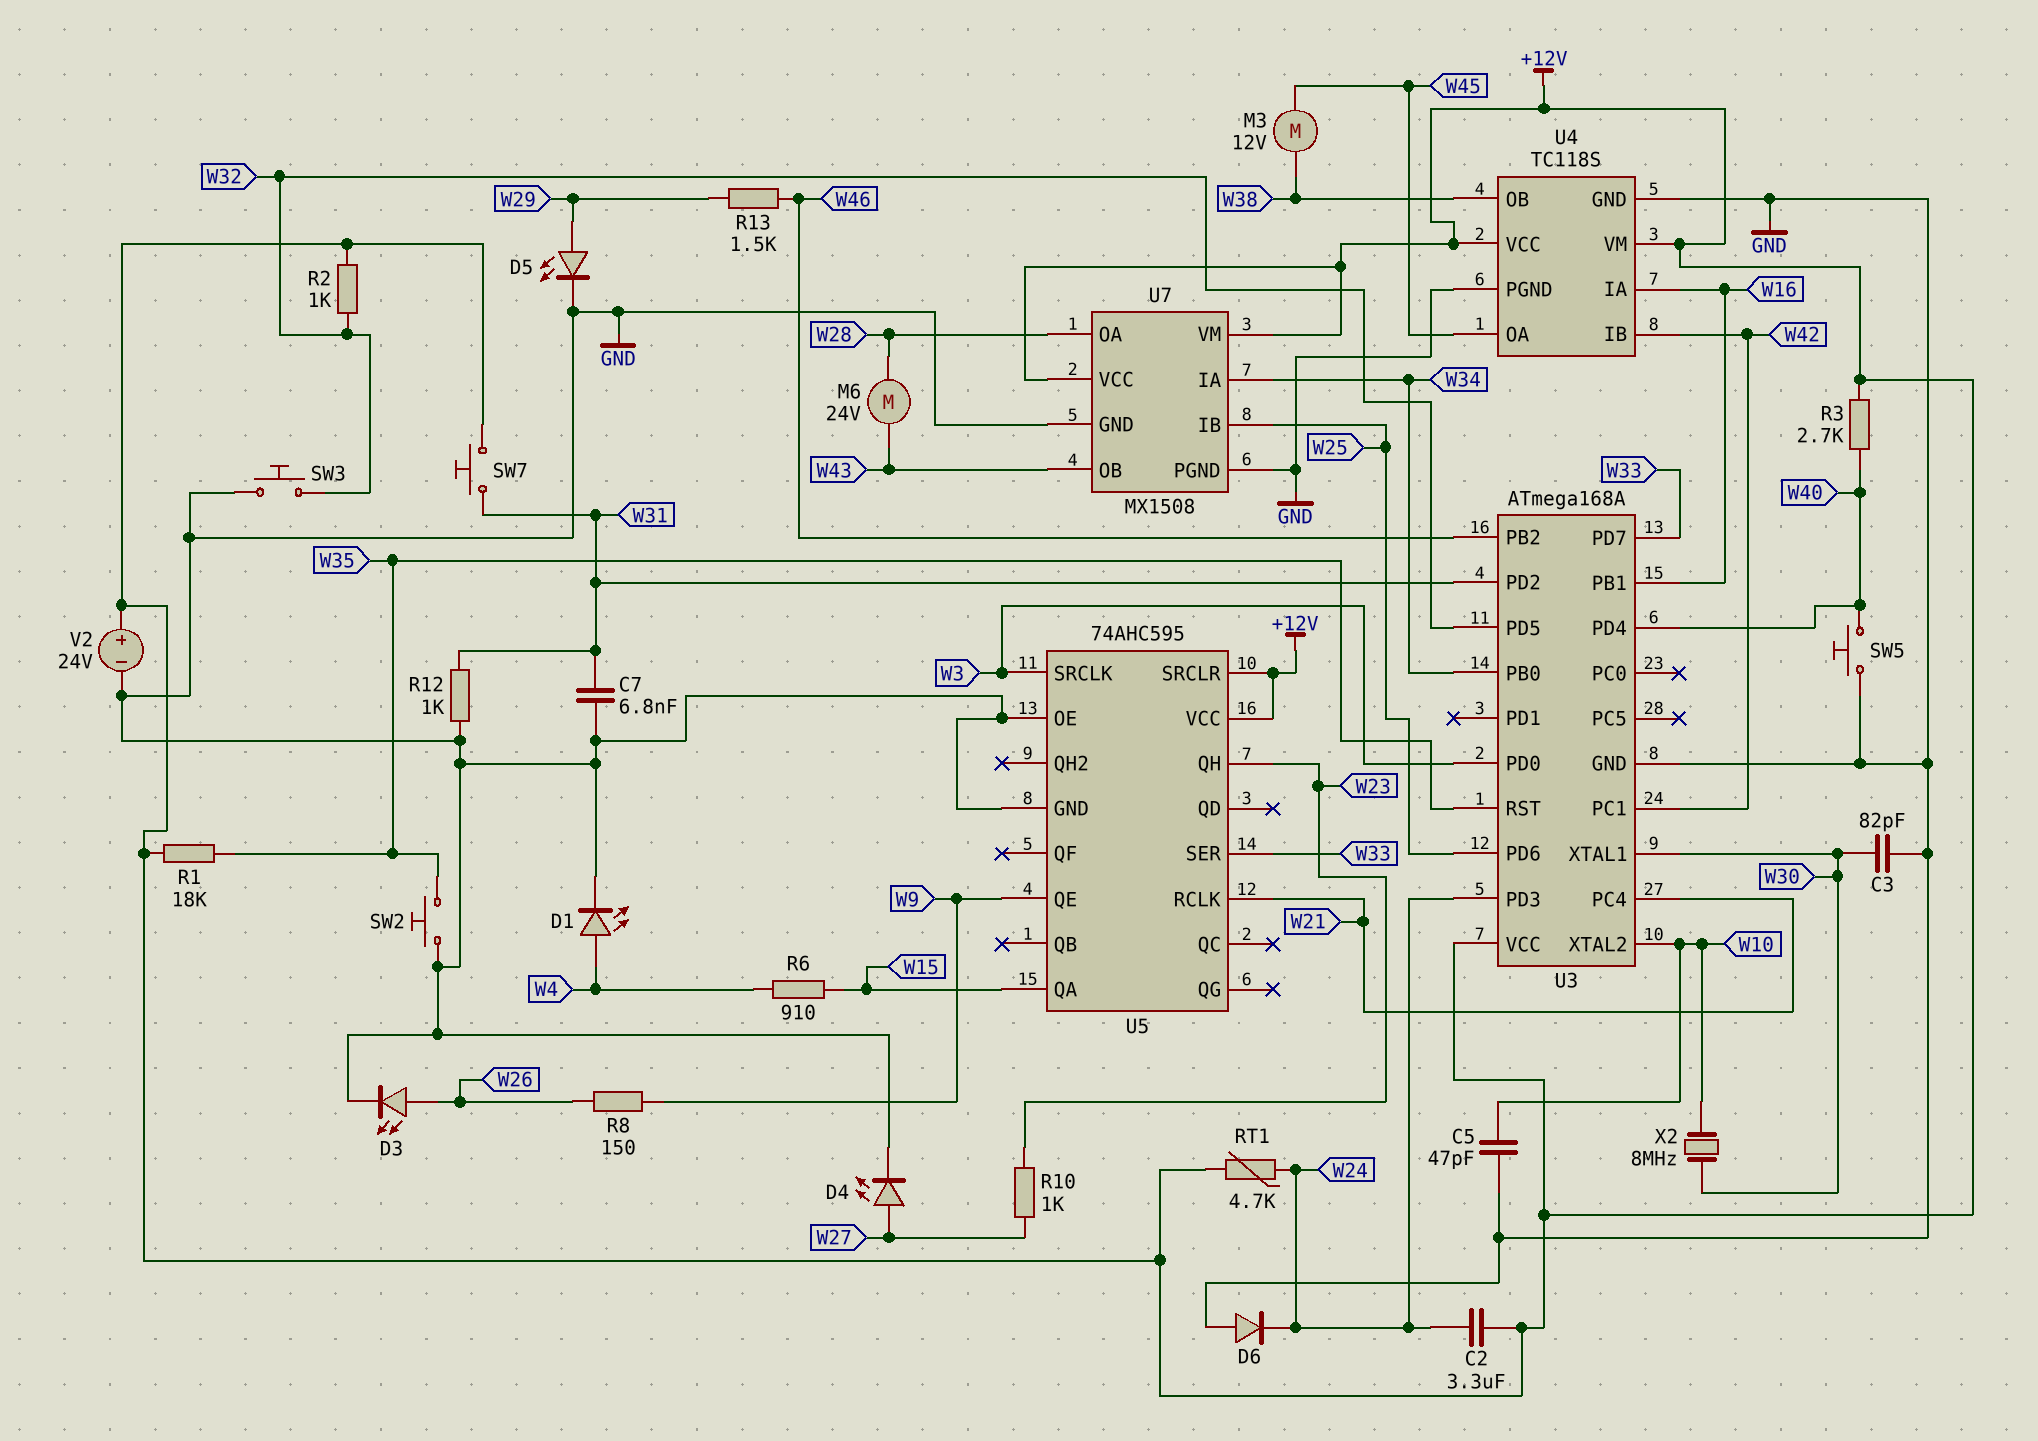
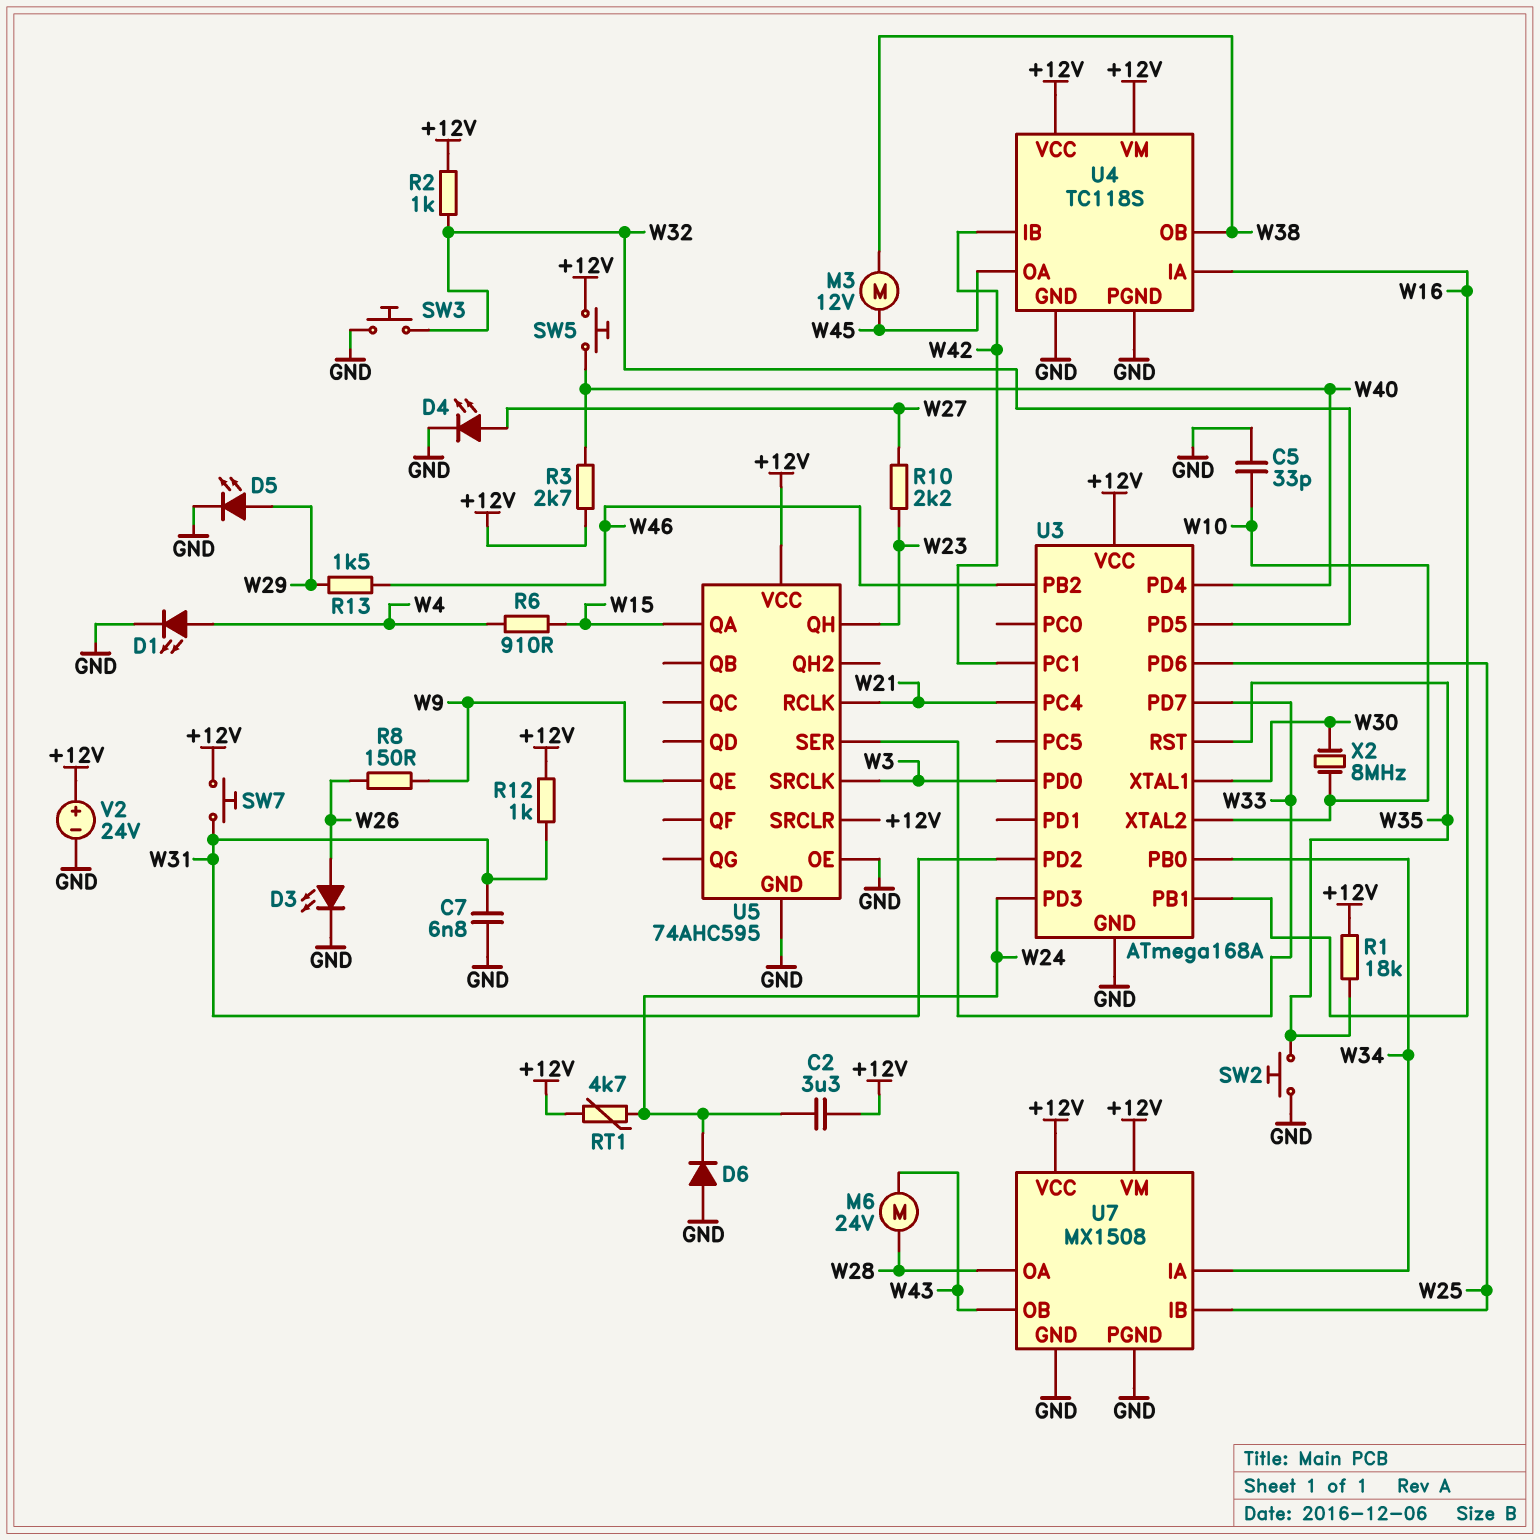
C3: 82pF (GND, W30) -> none
C5: 47pF (GND, W10) -> 33pF (GND, W10)
R10: 1k (W23, W27) -> 2.2k (W23, W27)
R12: 1k (GND, W31) -> 1k (+12V, W31)
SW5: button (GND, W40) -> button (+12V, W40)

